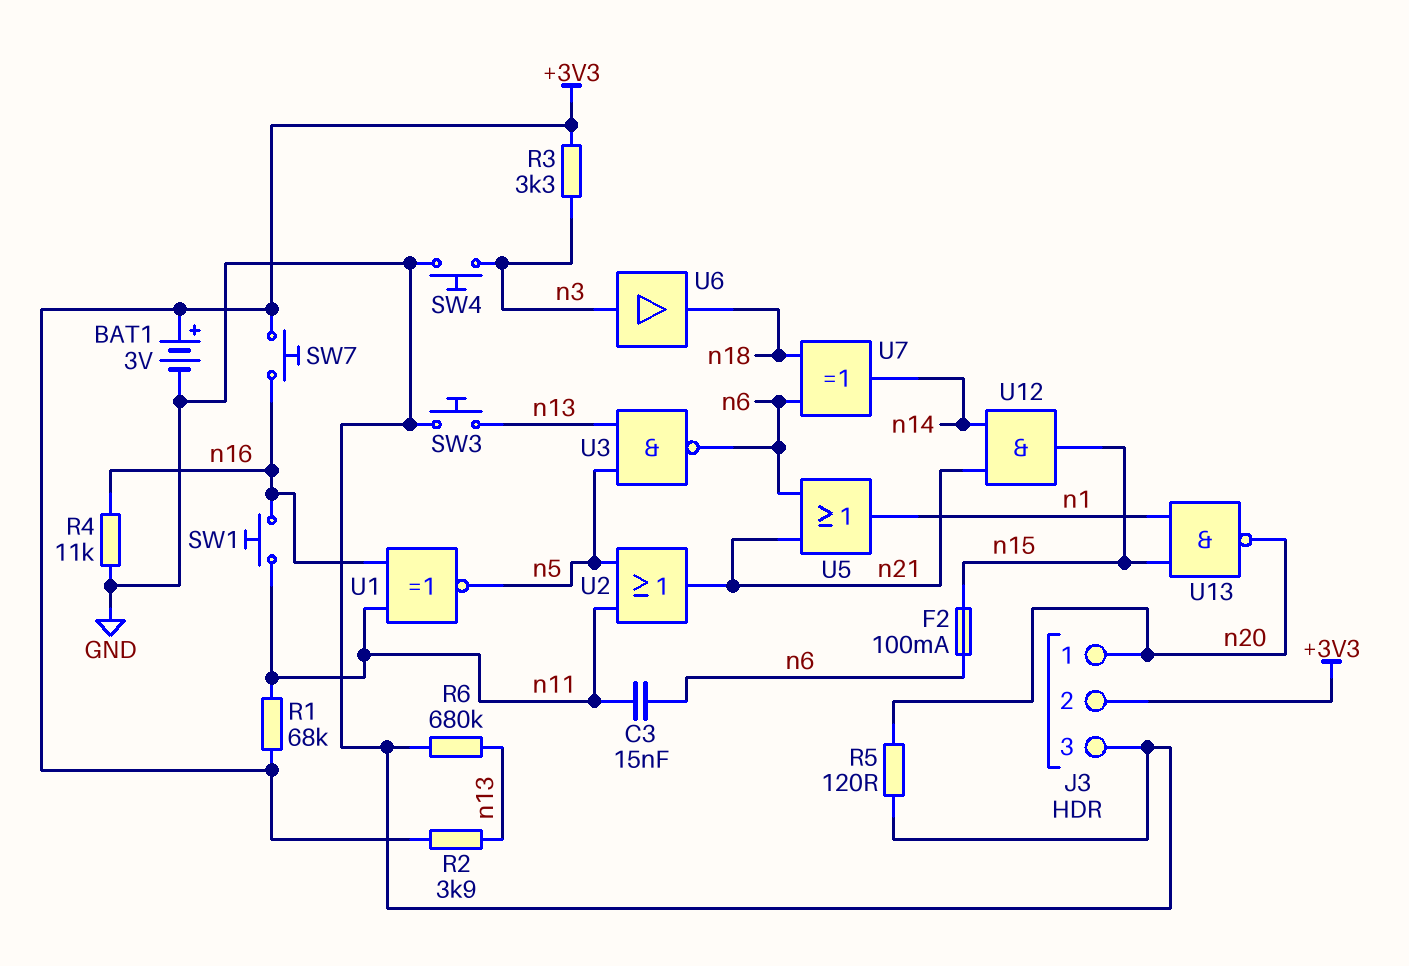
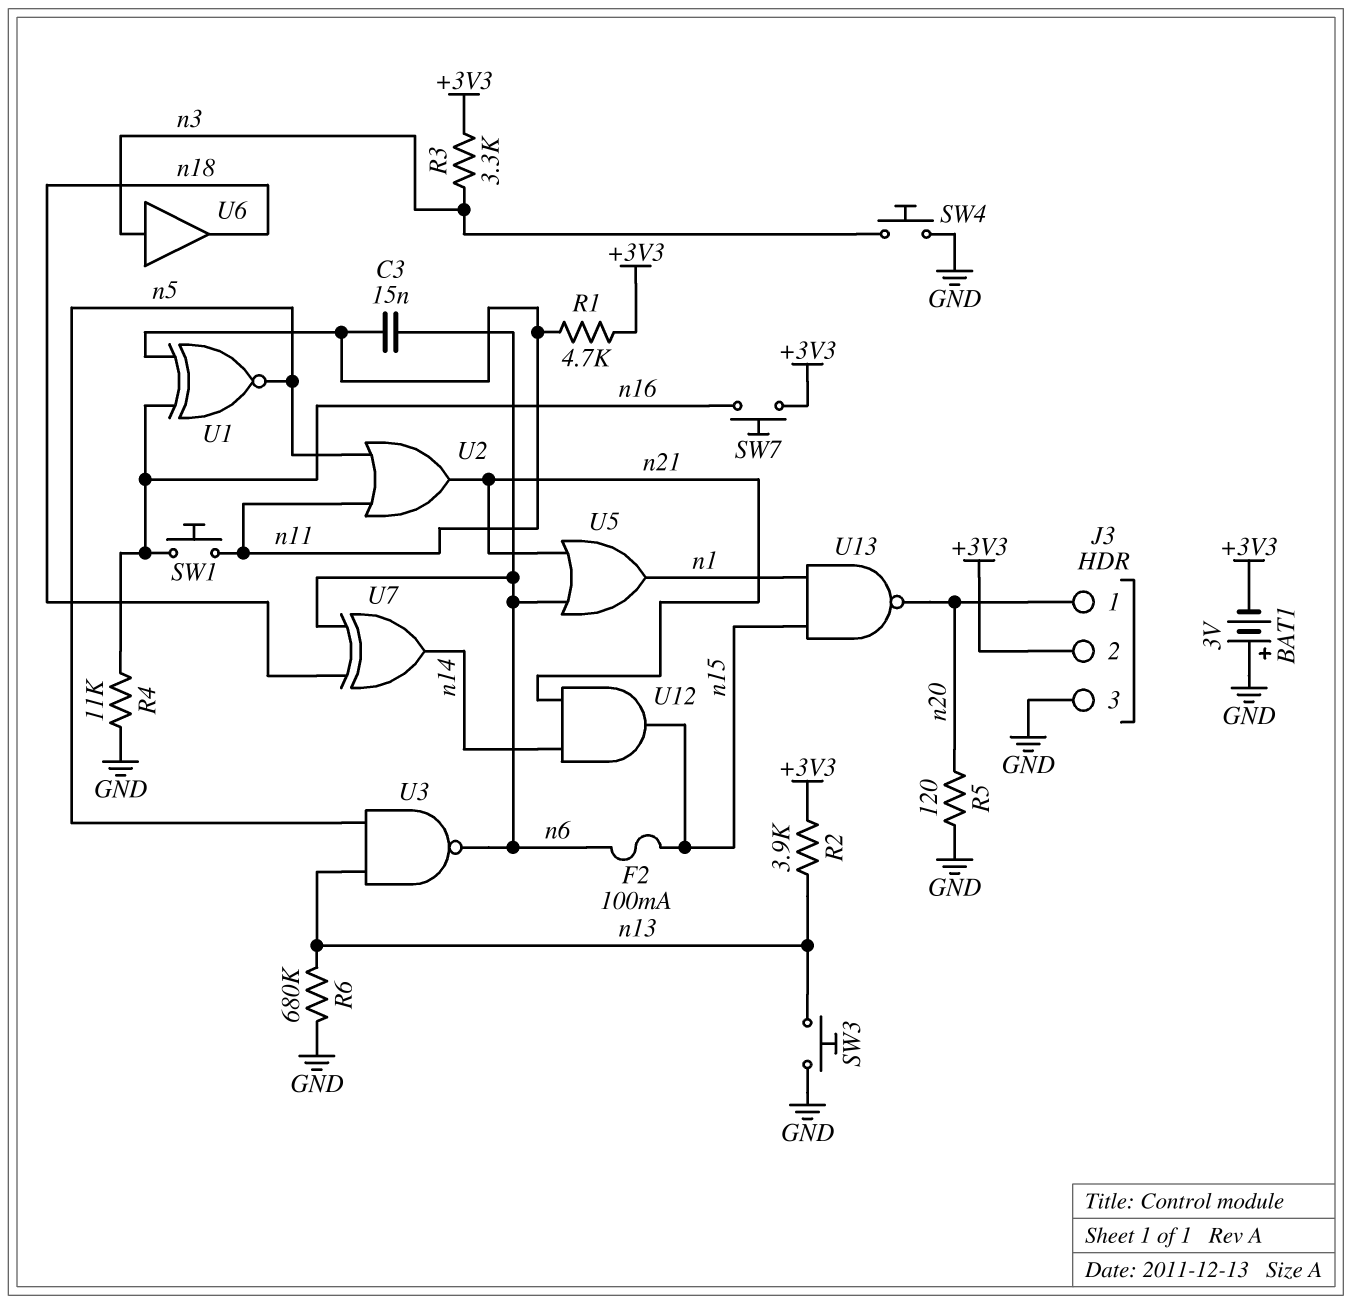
BAT1: 3V (plus +3V3, minus GND) -> 3V (plus GND, minus +3V3)
R1: 68k (+3V3, n11) -> 4.7k (+3V3, n11)

